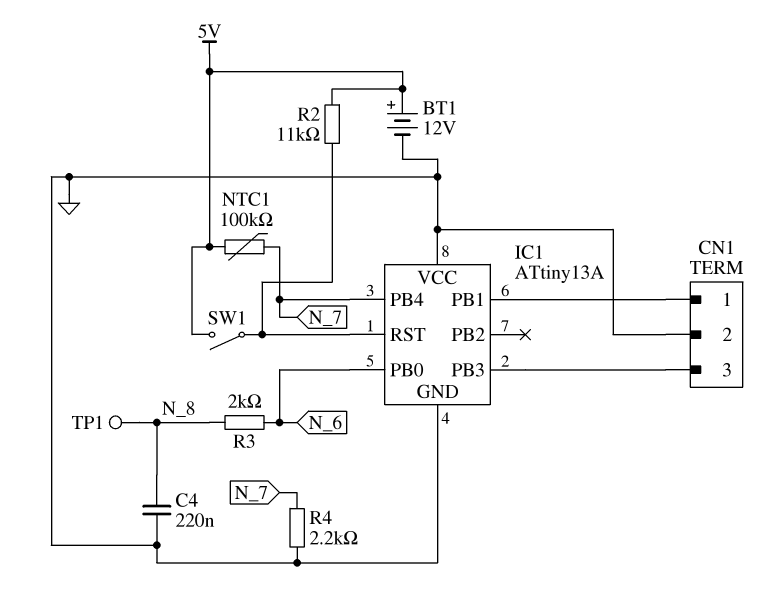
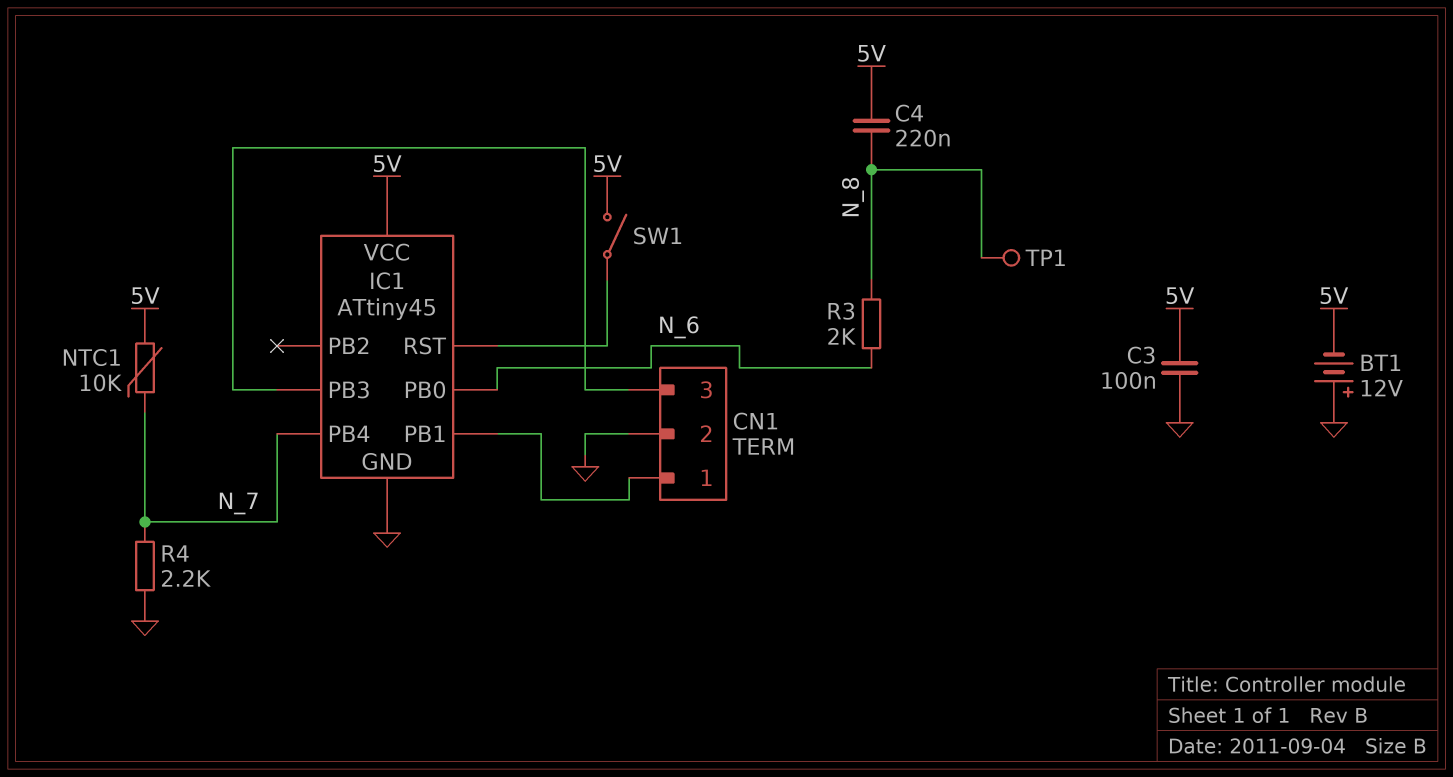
BT1: 12V (plus 5V, minus GND) -> 12V (plus GND, minus 5V)
C3: none -> 100nF (5V, GND)
C4: 220nF (GND, N_8) -> 220nF (5V, N_8)
IC1: ATtiny13A -> ATtiny45
IC1 pin VCC: GND -> 5V
NTC1: 100k (5V, N_7) -> 10k (5V, N_7)
R2: 11k (5V, IC1/RST) -> none

